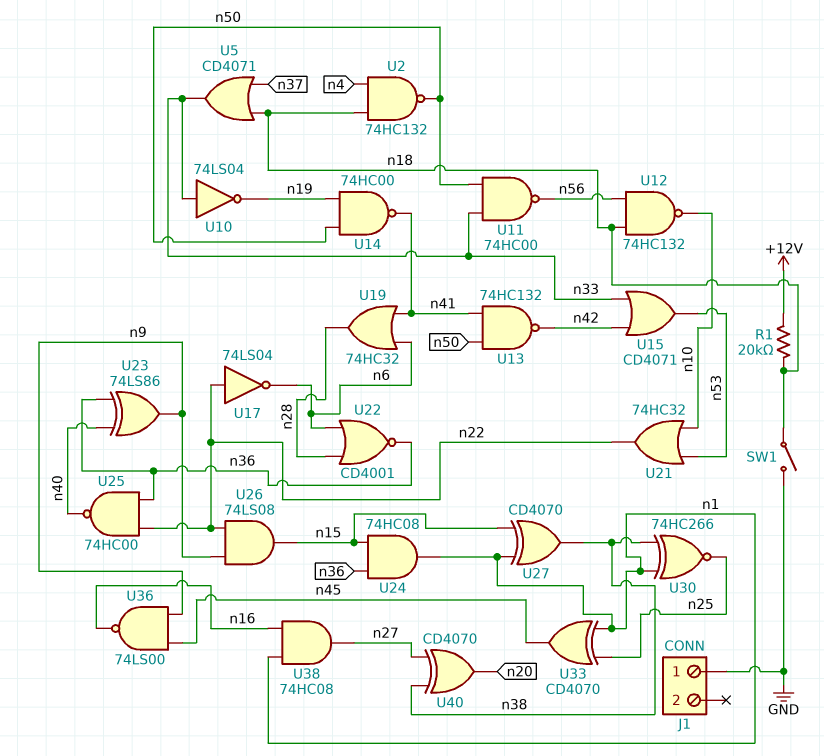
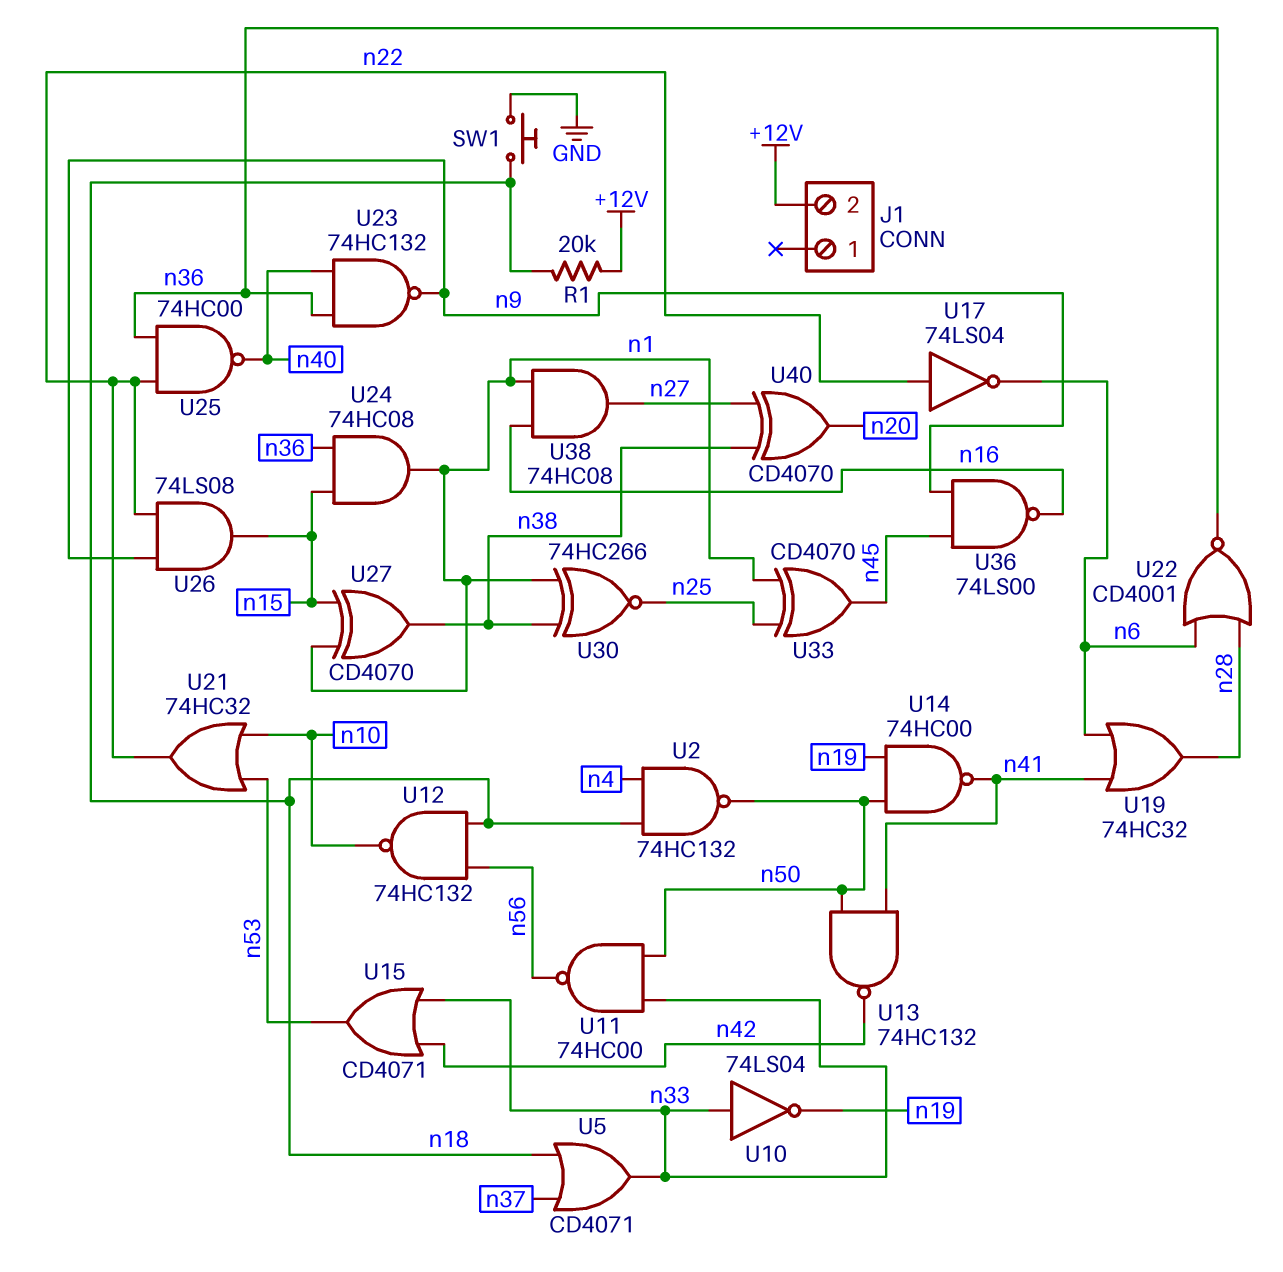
J1 pin 1: GND -> none
J1 pin 2: none -> +12V
SW1: switch (GND, n18) -> button (GND, n18)
U23: XOR 74LS86 (in n36, in n40, out n9) -> NAND 74HC132 (in n36, in n40, out n9)

